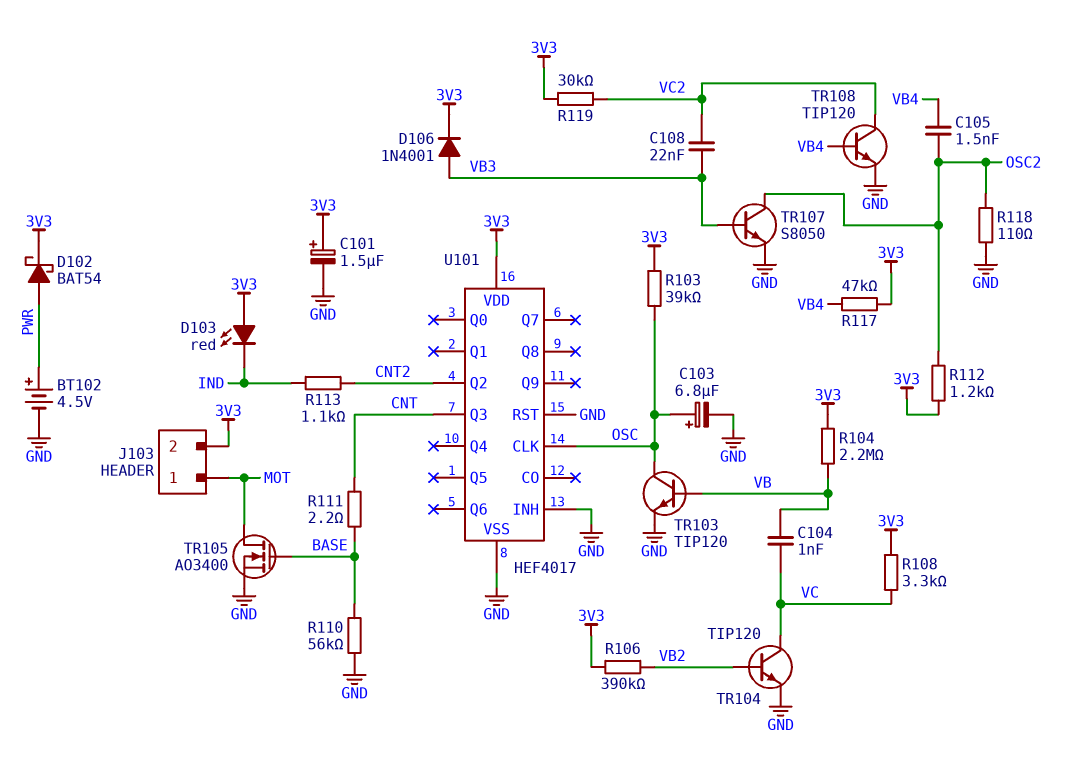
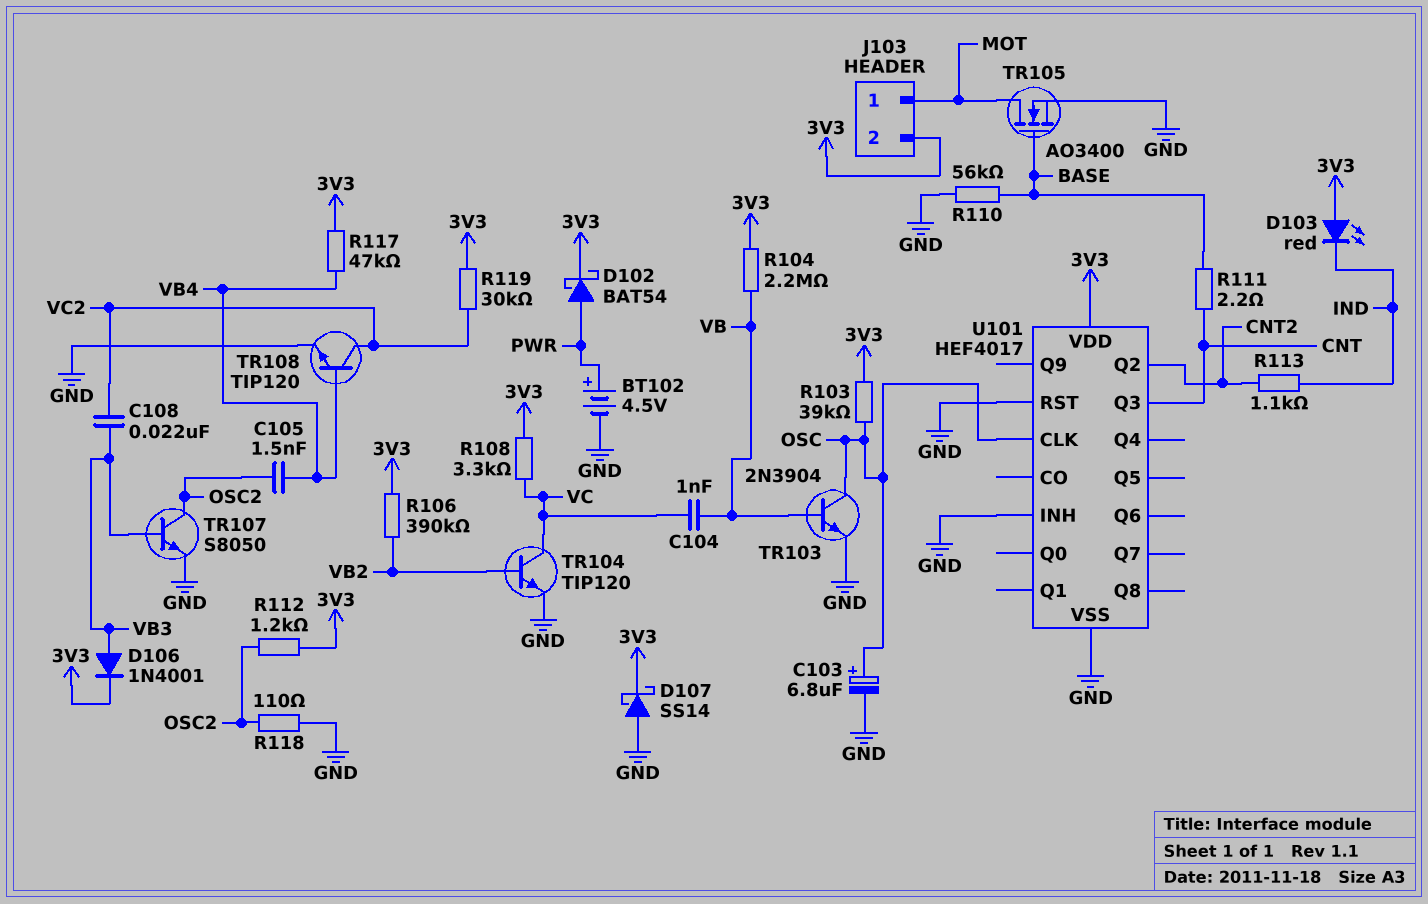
C101: 1.5uF (plus 3V3, minus GND) -> none
D107: none -> schottky SS14 (A GND, K 3V3)
TR103: NPN TIP120 (B VB, C OSC, E GND) -> NPN 2N3904 (B VB, C OSC, E GND)

